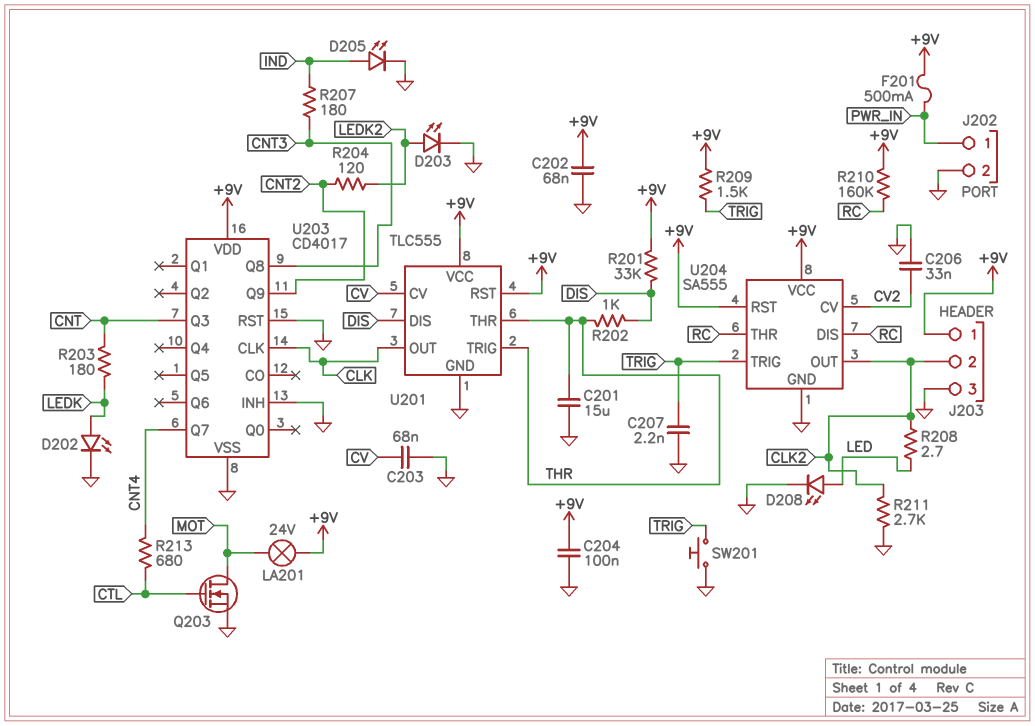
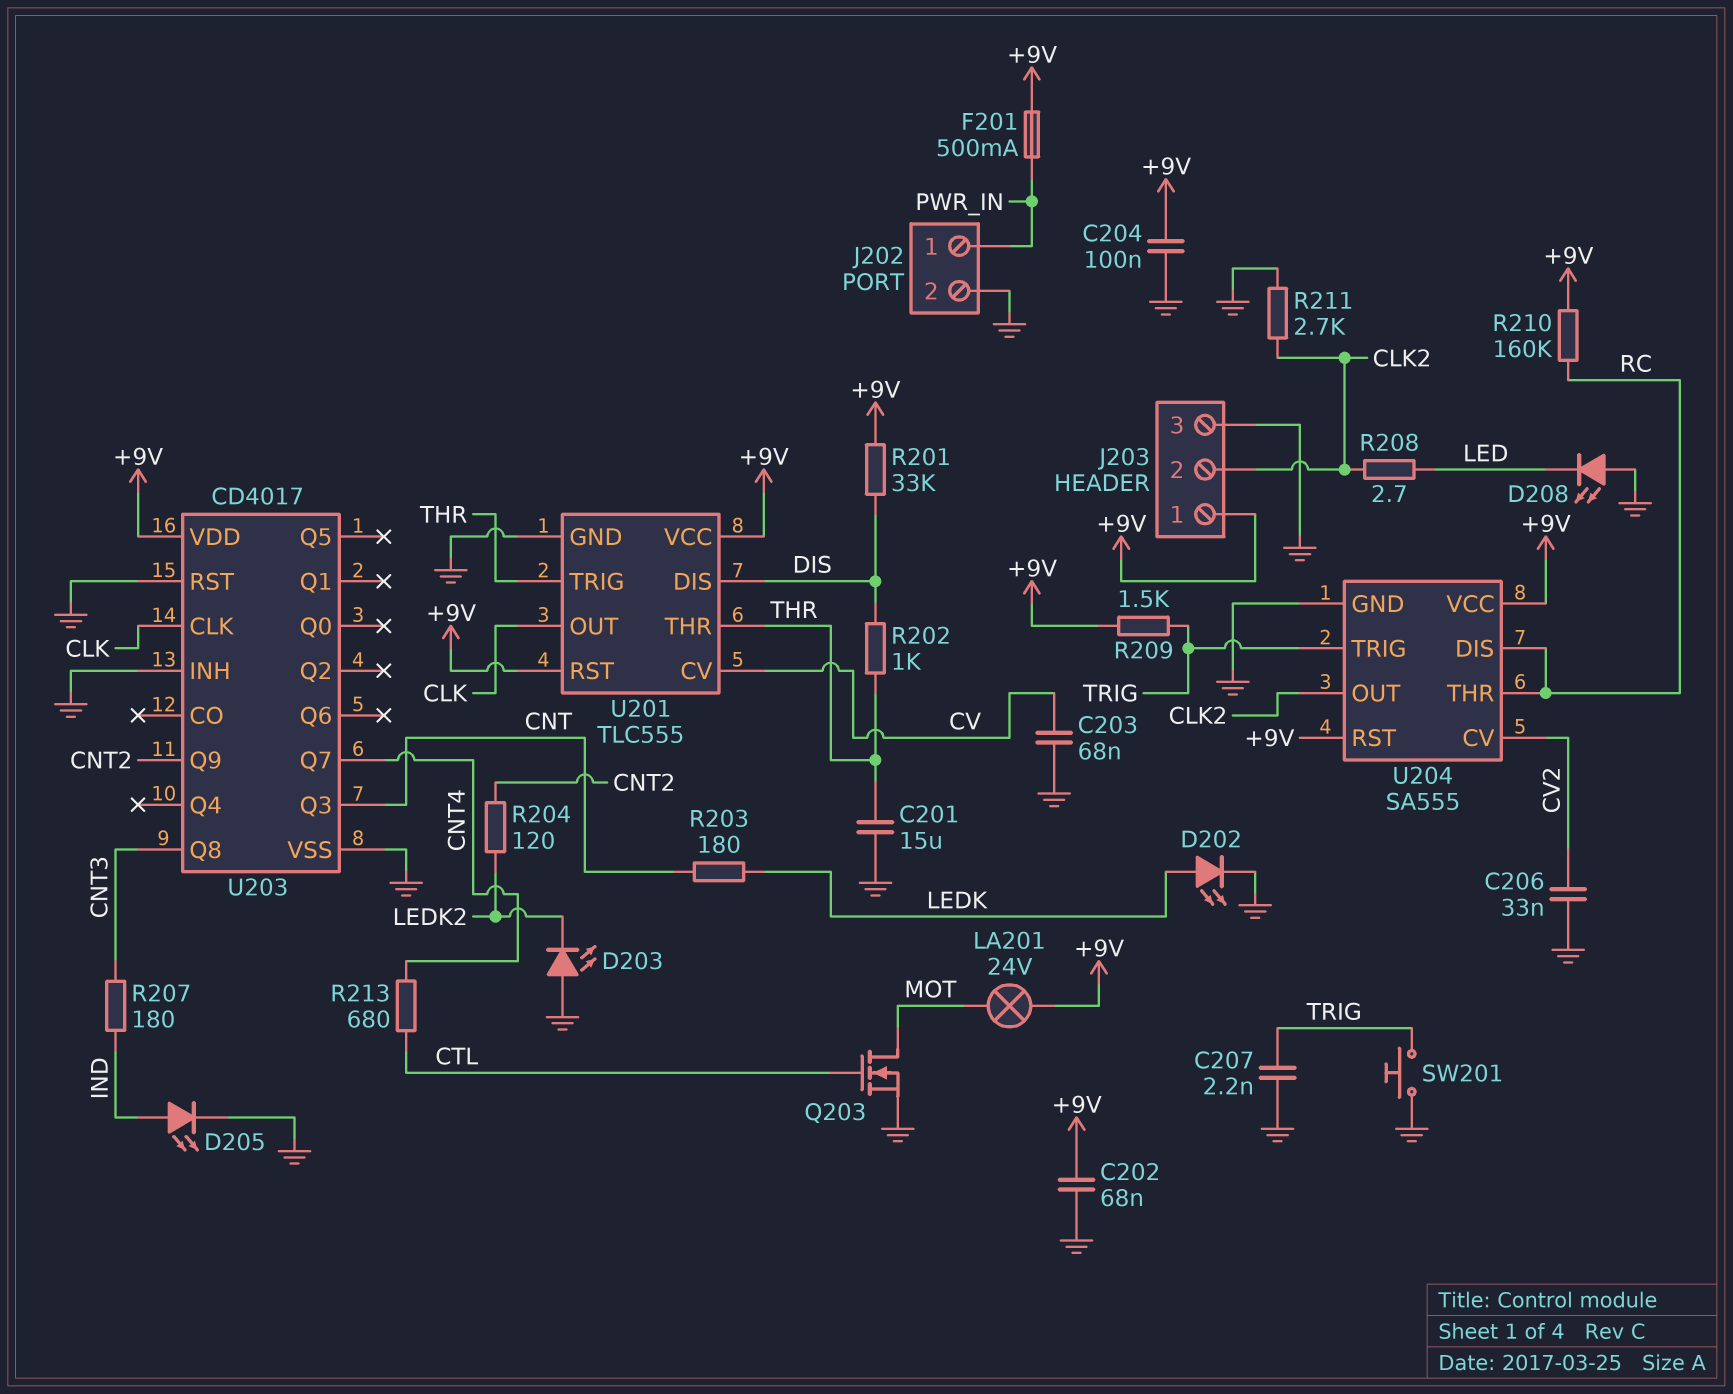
D203: LED (A LEDK2, K GND) -> LED (A GND, K LEDK2)
D208: LED (A LED, K GND) -> LED (A GND, K LED)

